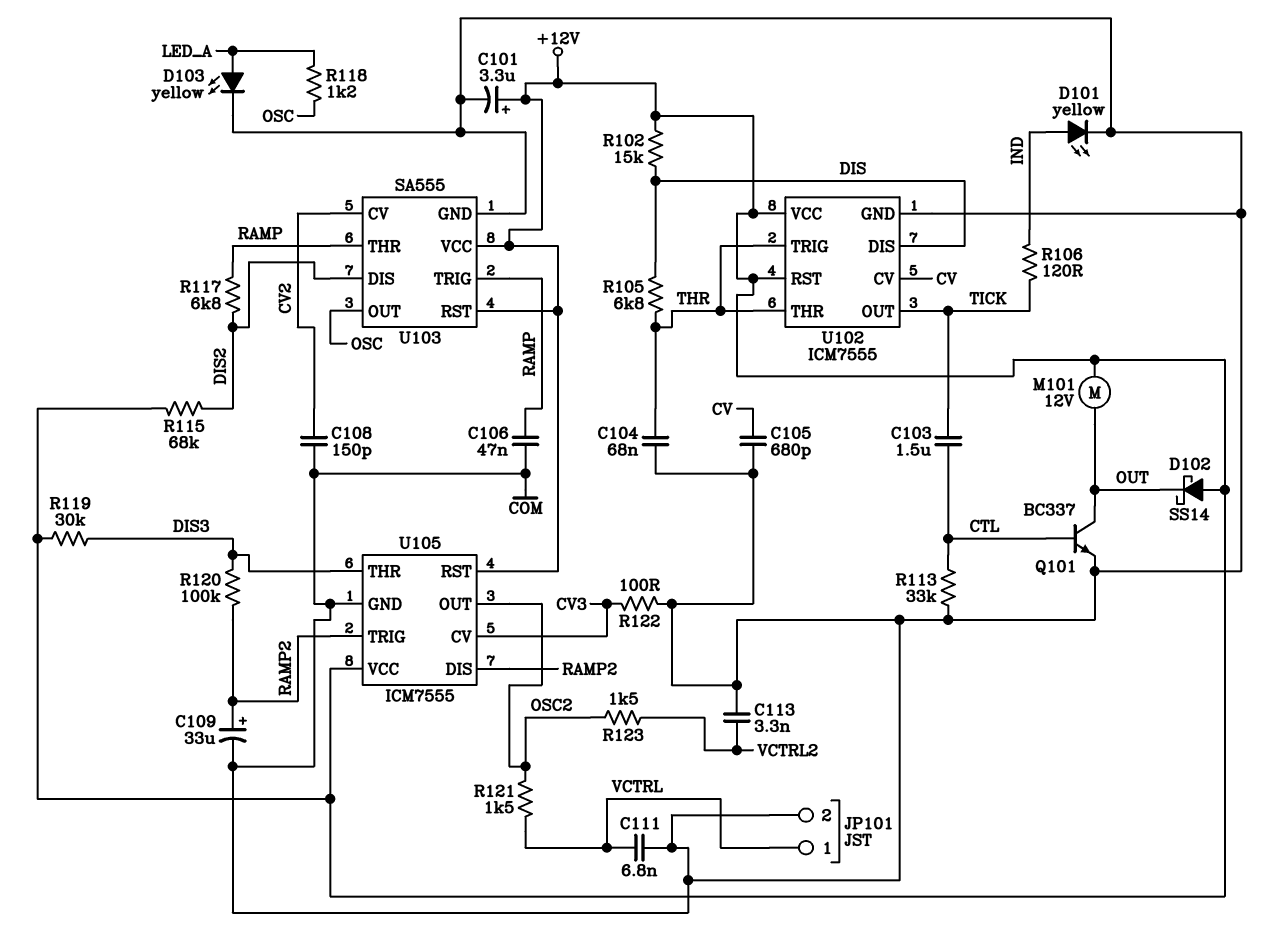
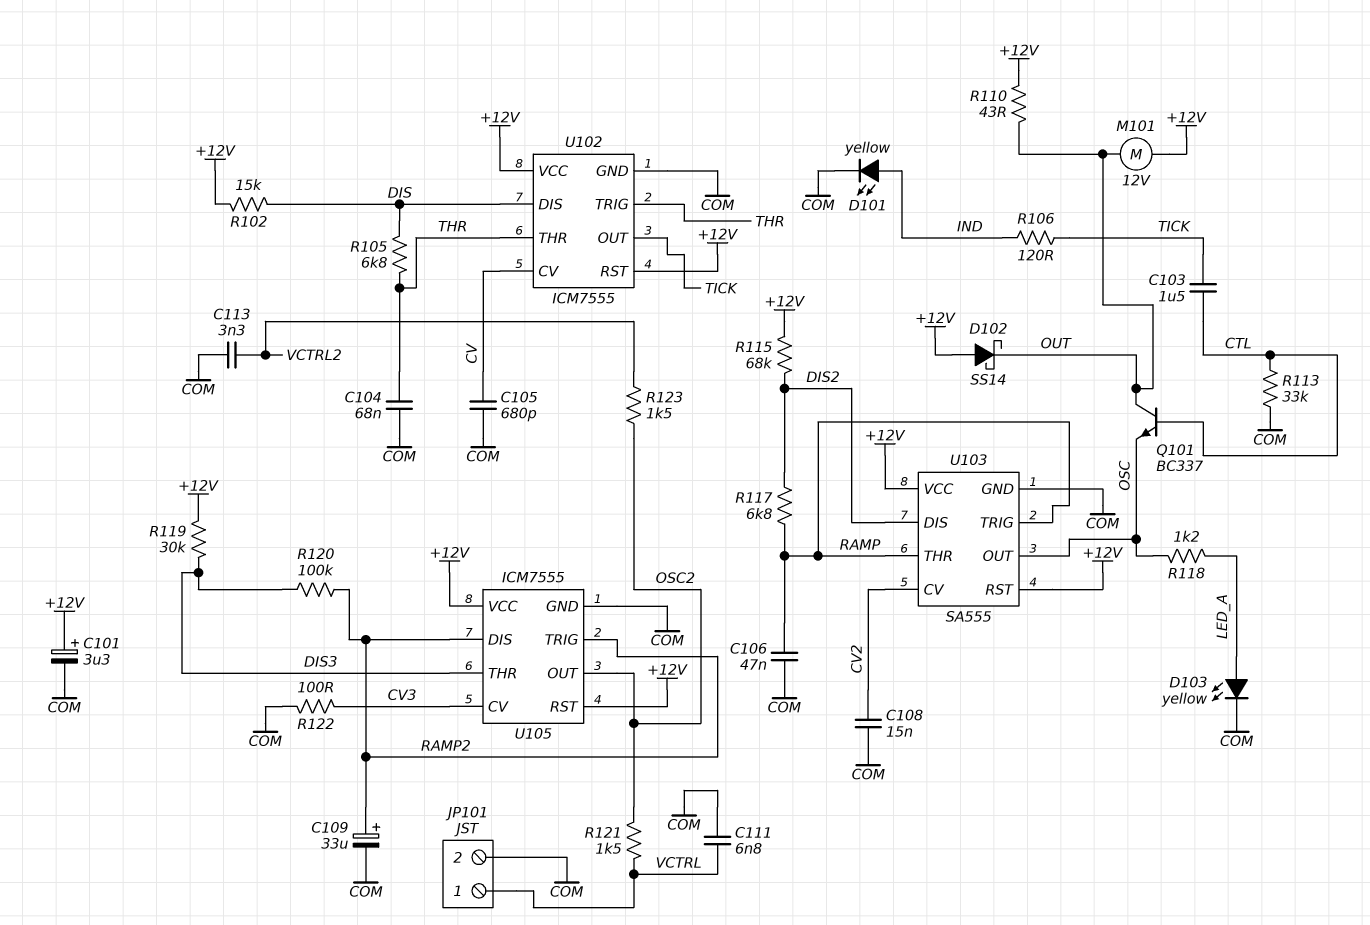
C108: 150pF (COM, CV2) -> 15nF (COM, CV2)
Q101: NPN BC337 (B CTL, C OUT, E COM) -> NPN BC337 (B CTL, C OUT, E OSC)
R110: none -> 43 (+12V, OUT)

